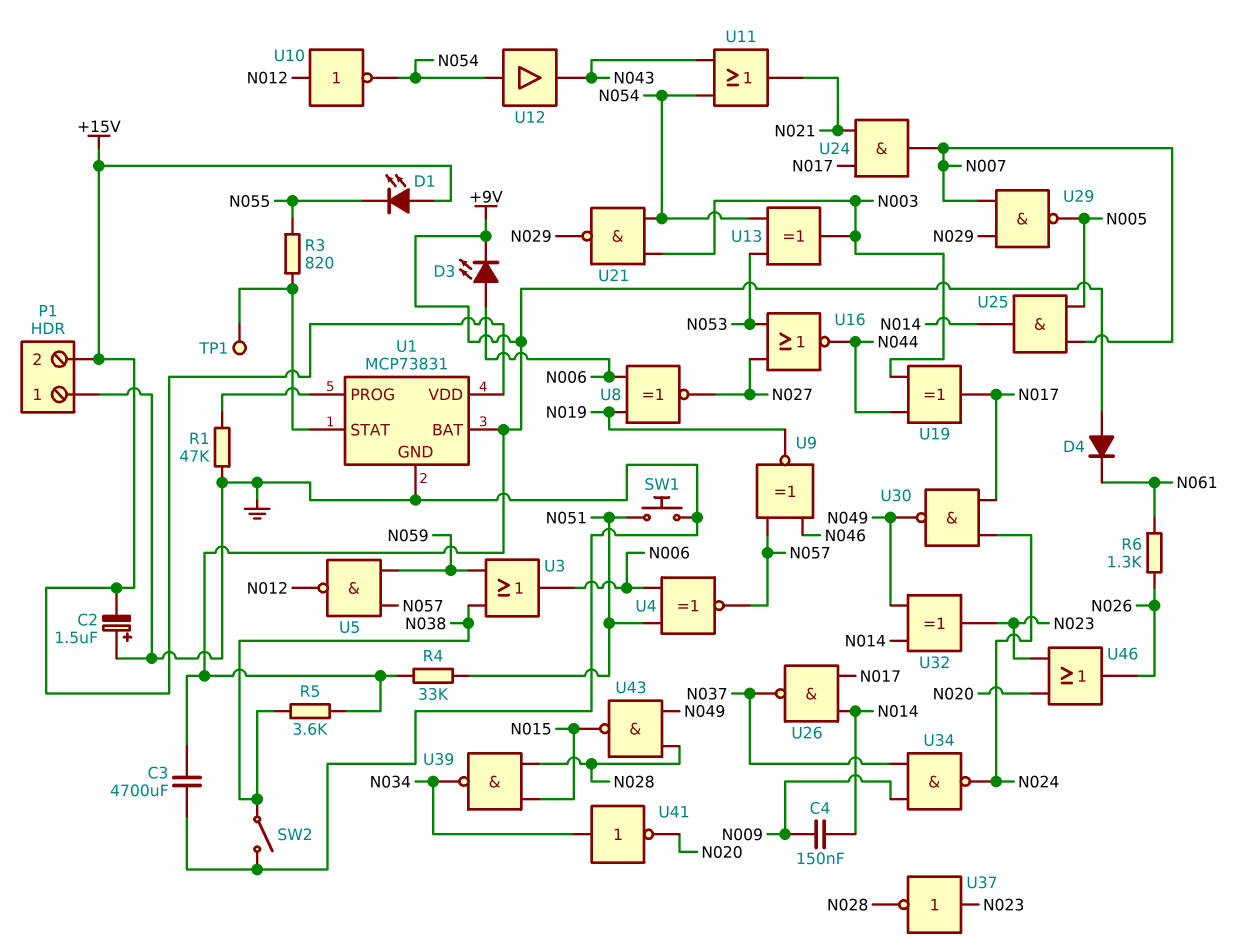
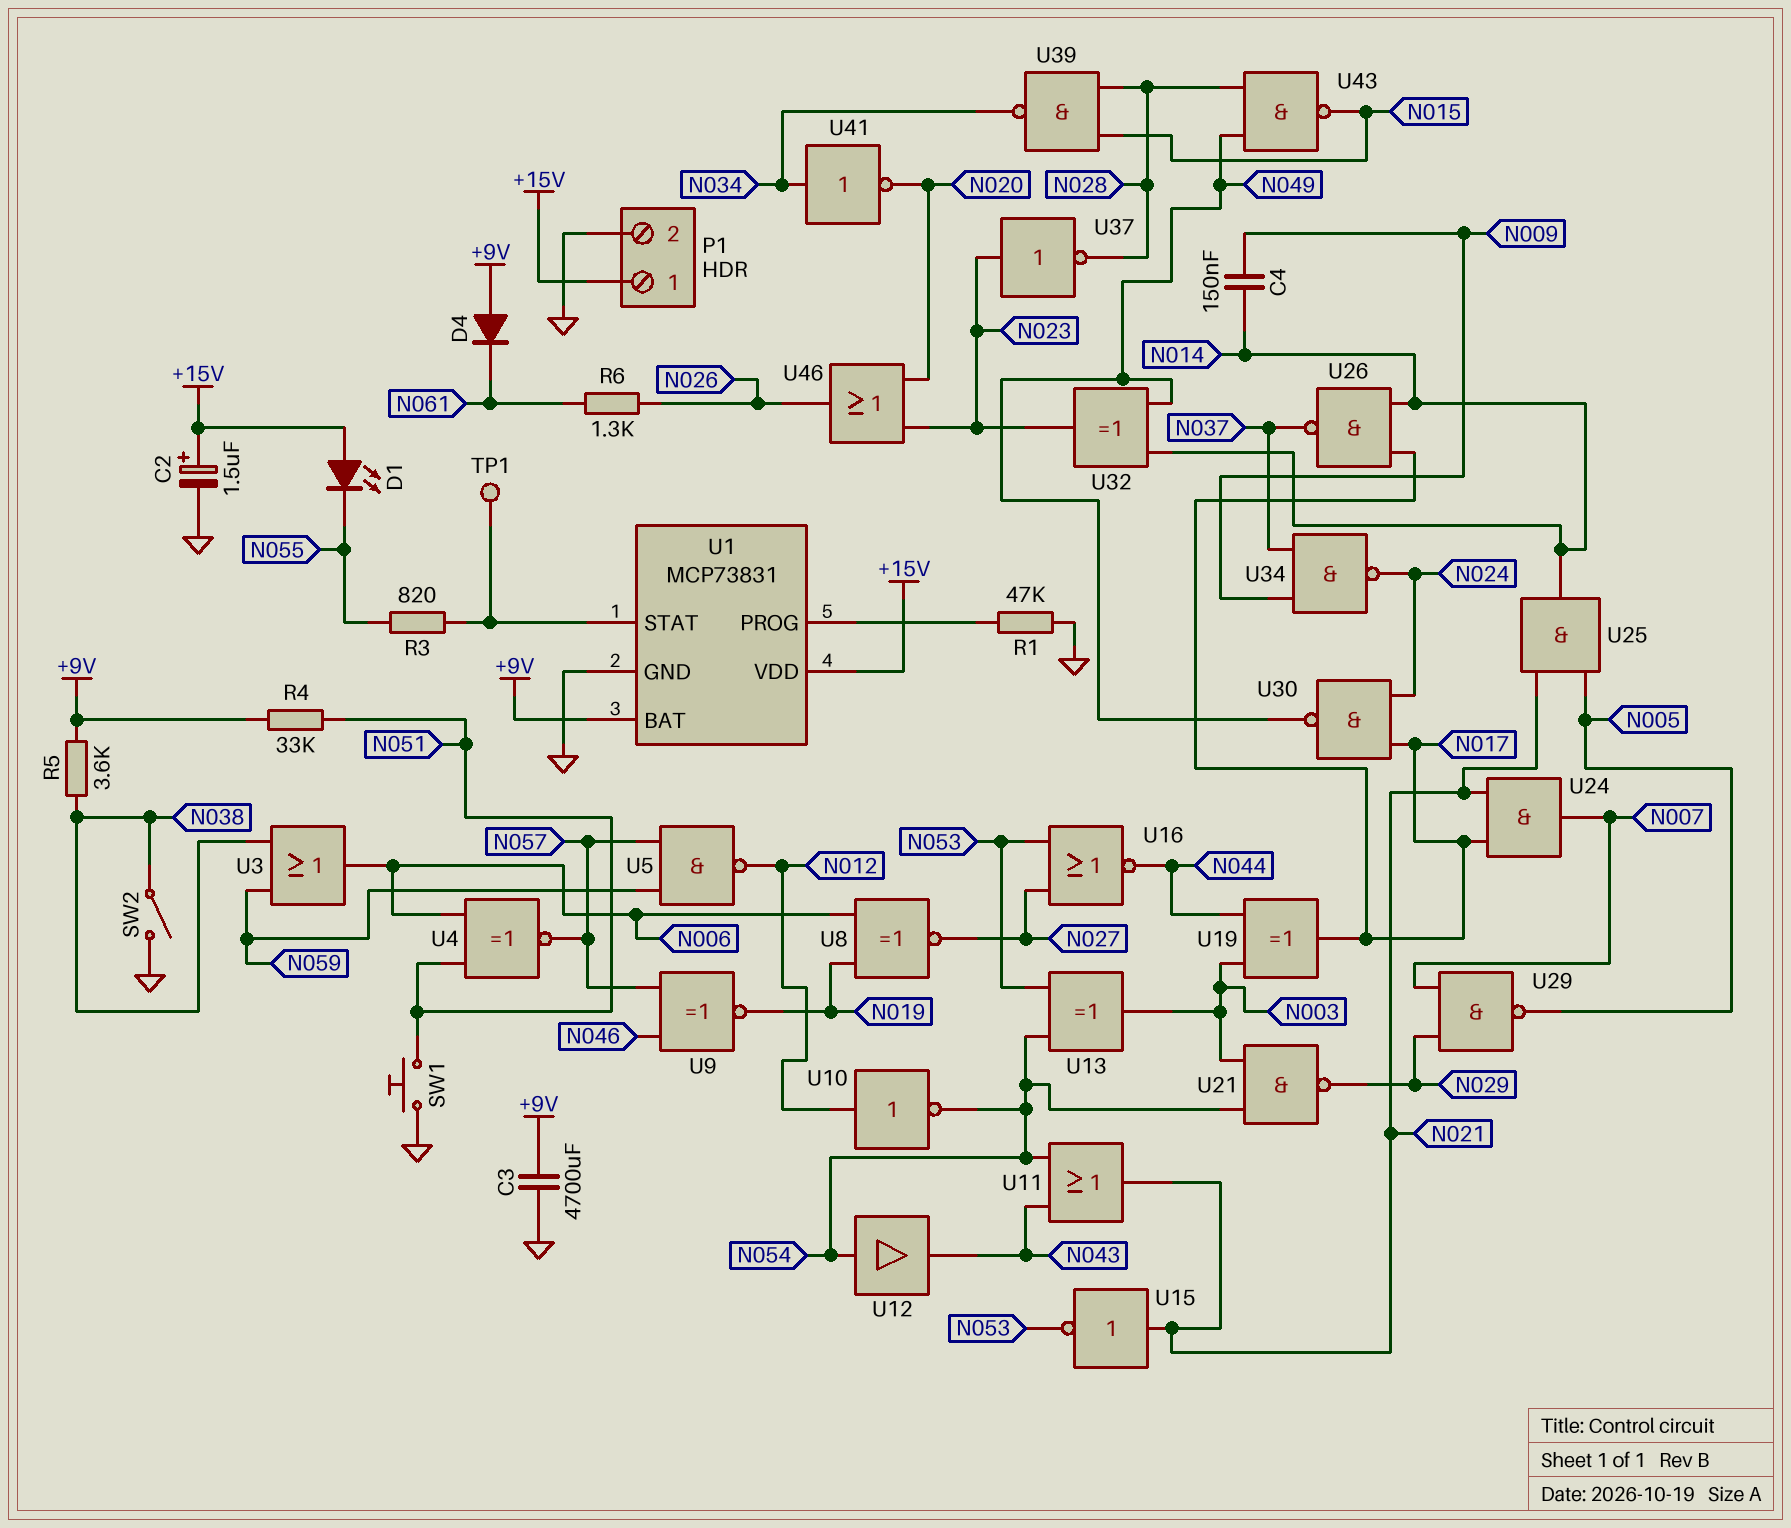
C2: 1.5uF (plus GND, minus +15V) -> 1.5uF (plus +15V, minus GND)
D3: LED (A N006, K +9V) -> none
P1 pin 1: GND -> +15V
P1 pin 2: +15V -> GND
U15: none -> NOT (in N021, out N053)
U25: AND (in N005, in N007, out N014) -> AND (in N005, in N021, out N014)

